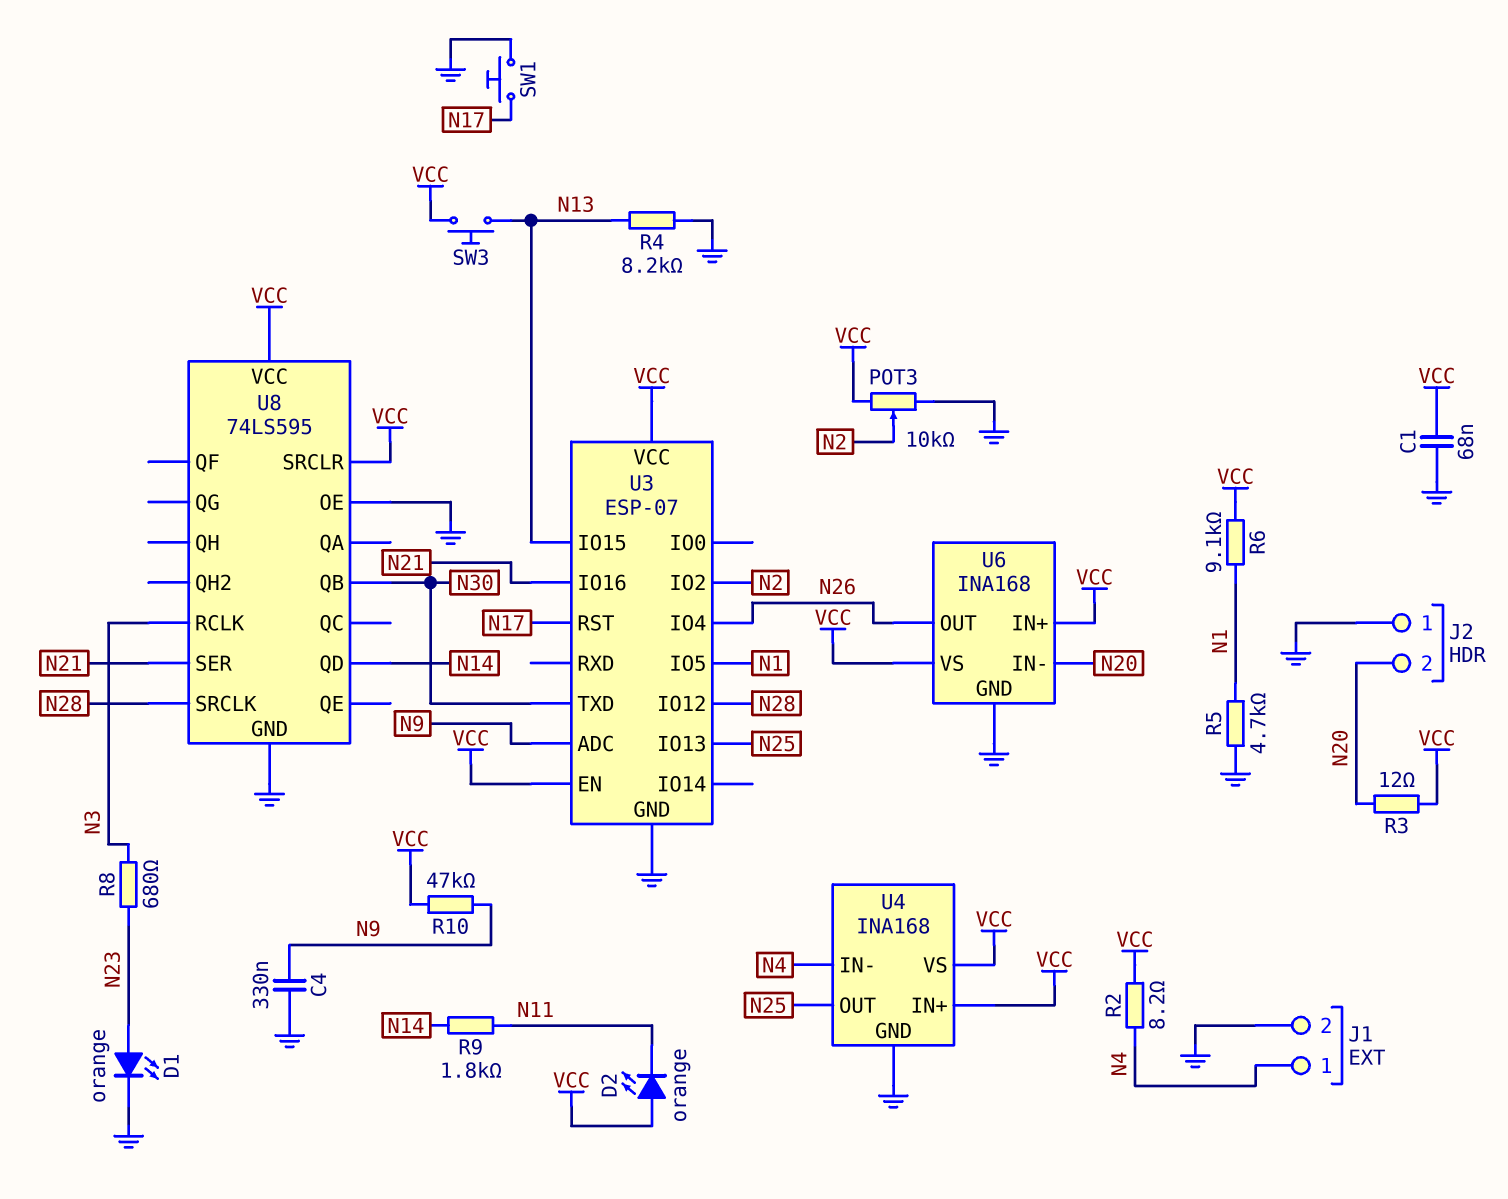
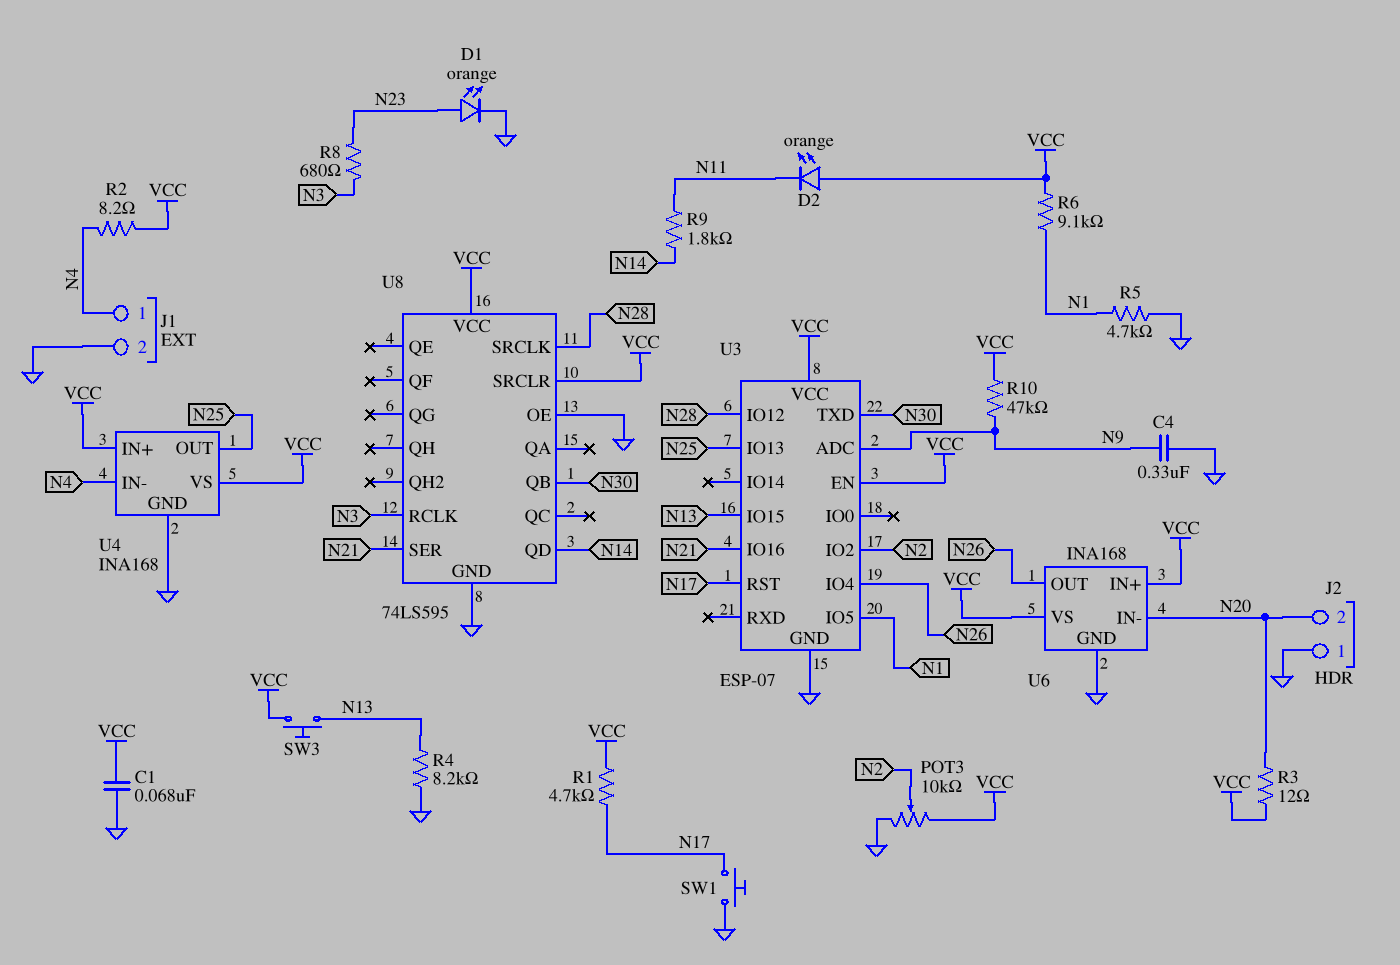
R1: none -> 4.7k (N17, VCC)

